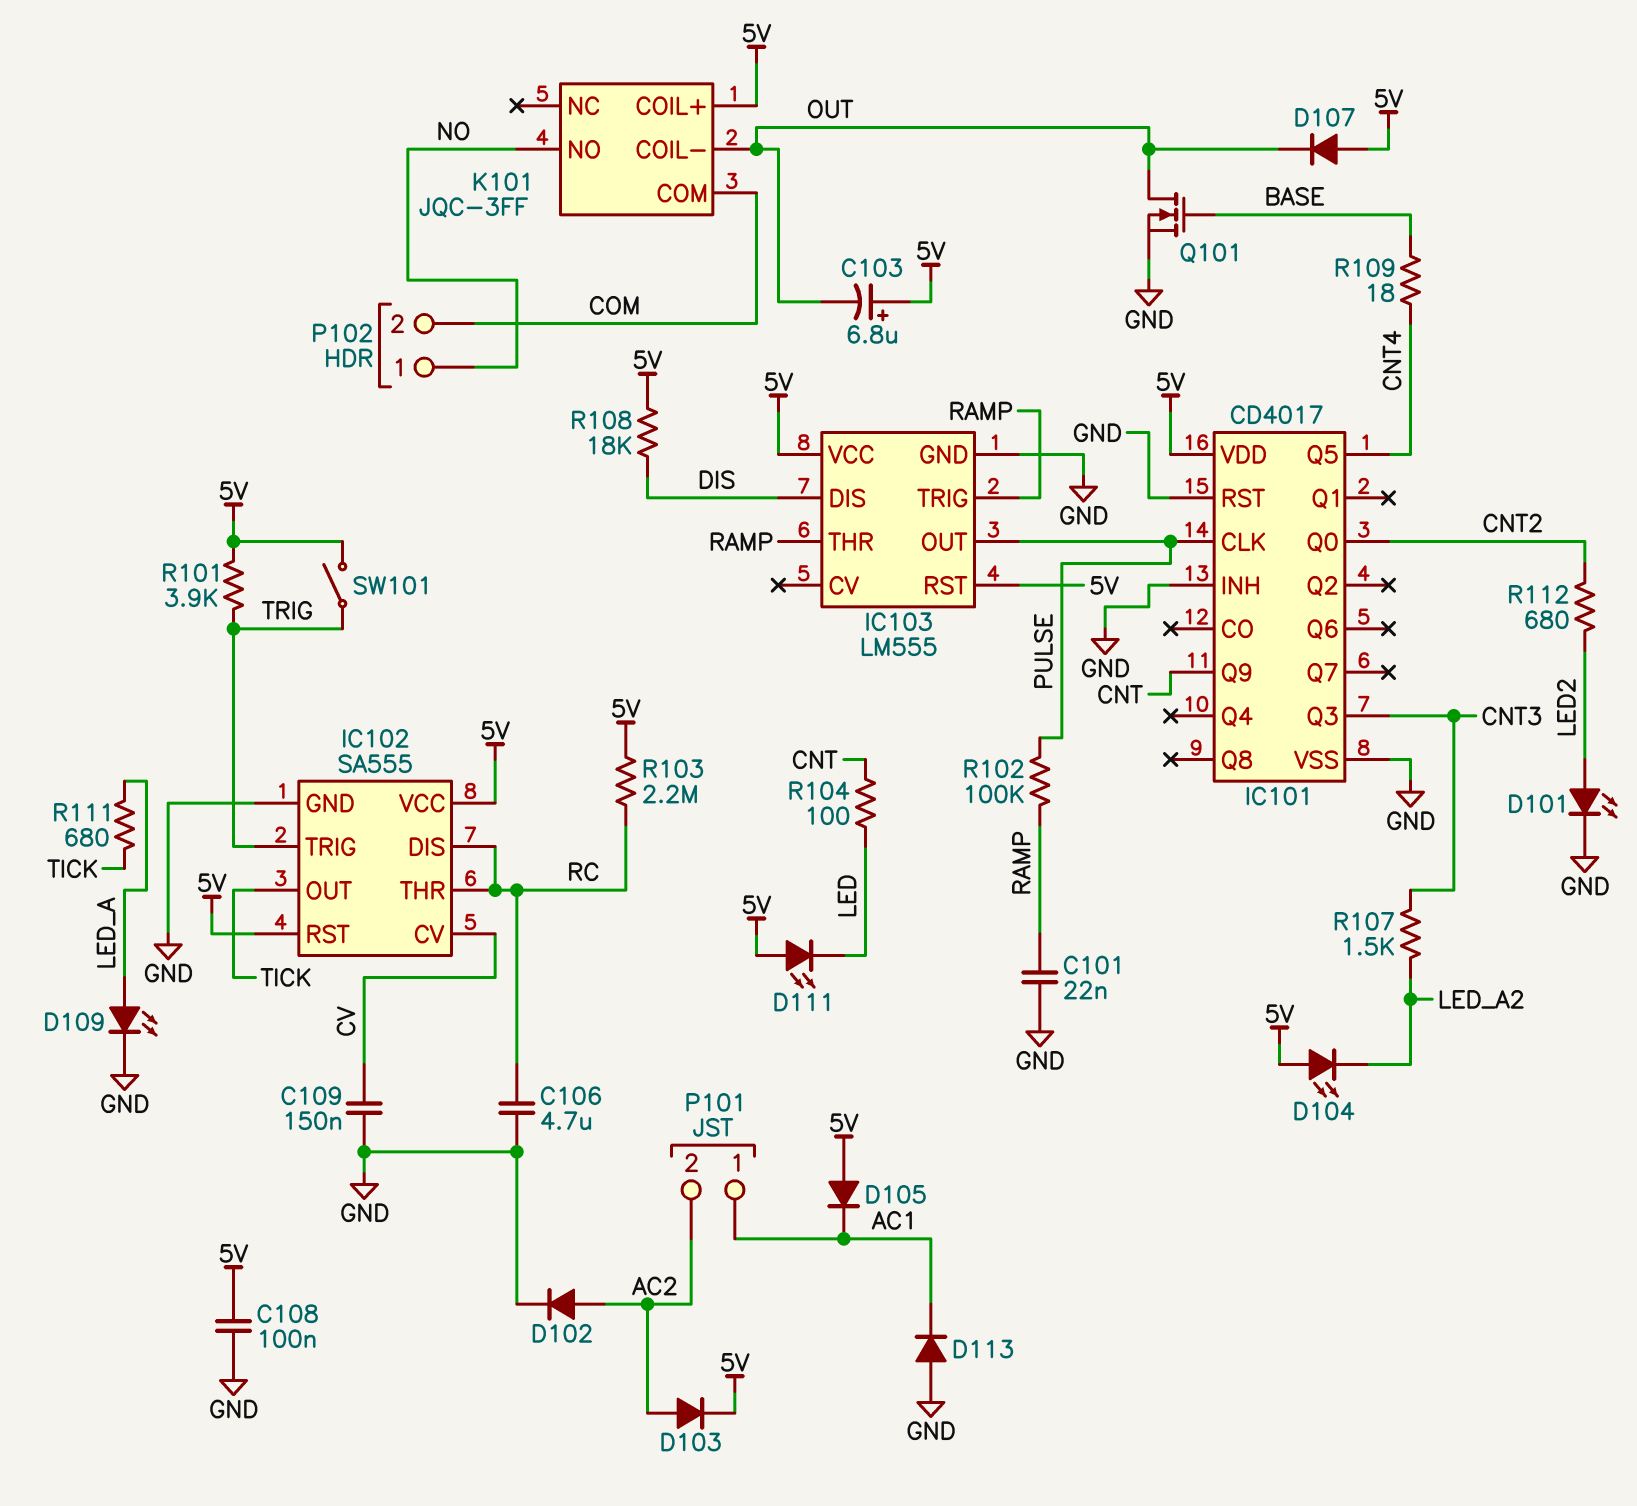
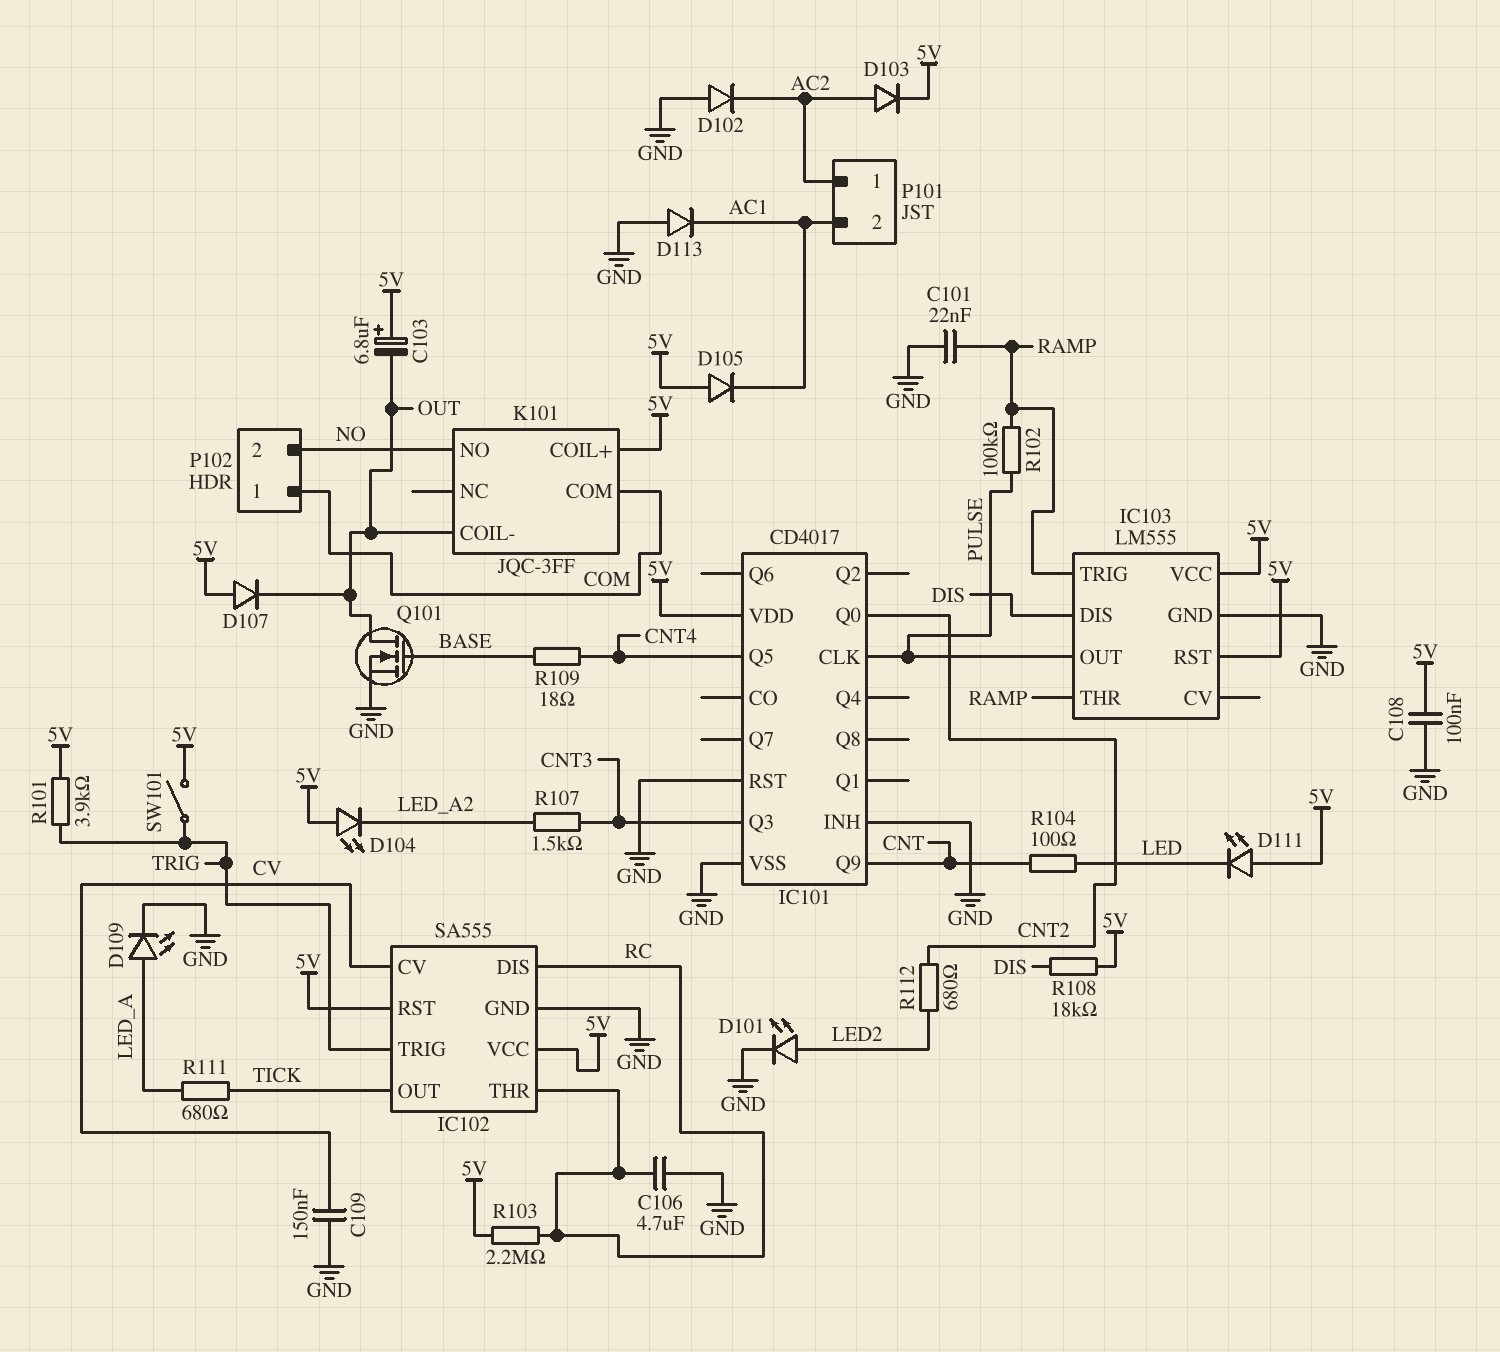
D102: diode (A AC2, K GND) -> diode (A GND, K AC2)
P101 pin 1: AC1 -> AC2
P101 pin 2: AC2 -> AC1
P102 pin 1: NO -> COM
P102 pin 2: COM -> NO

